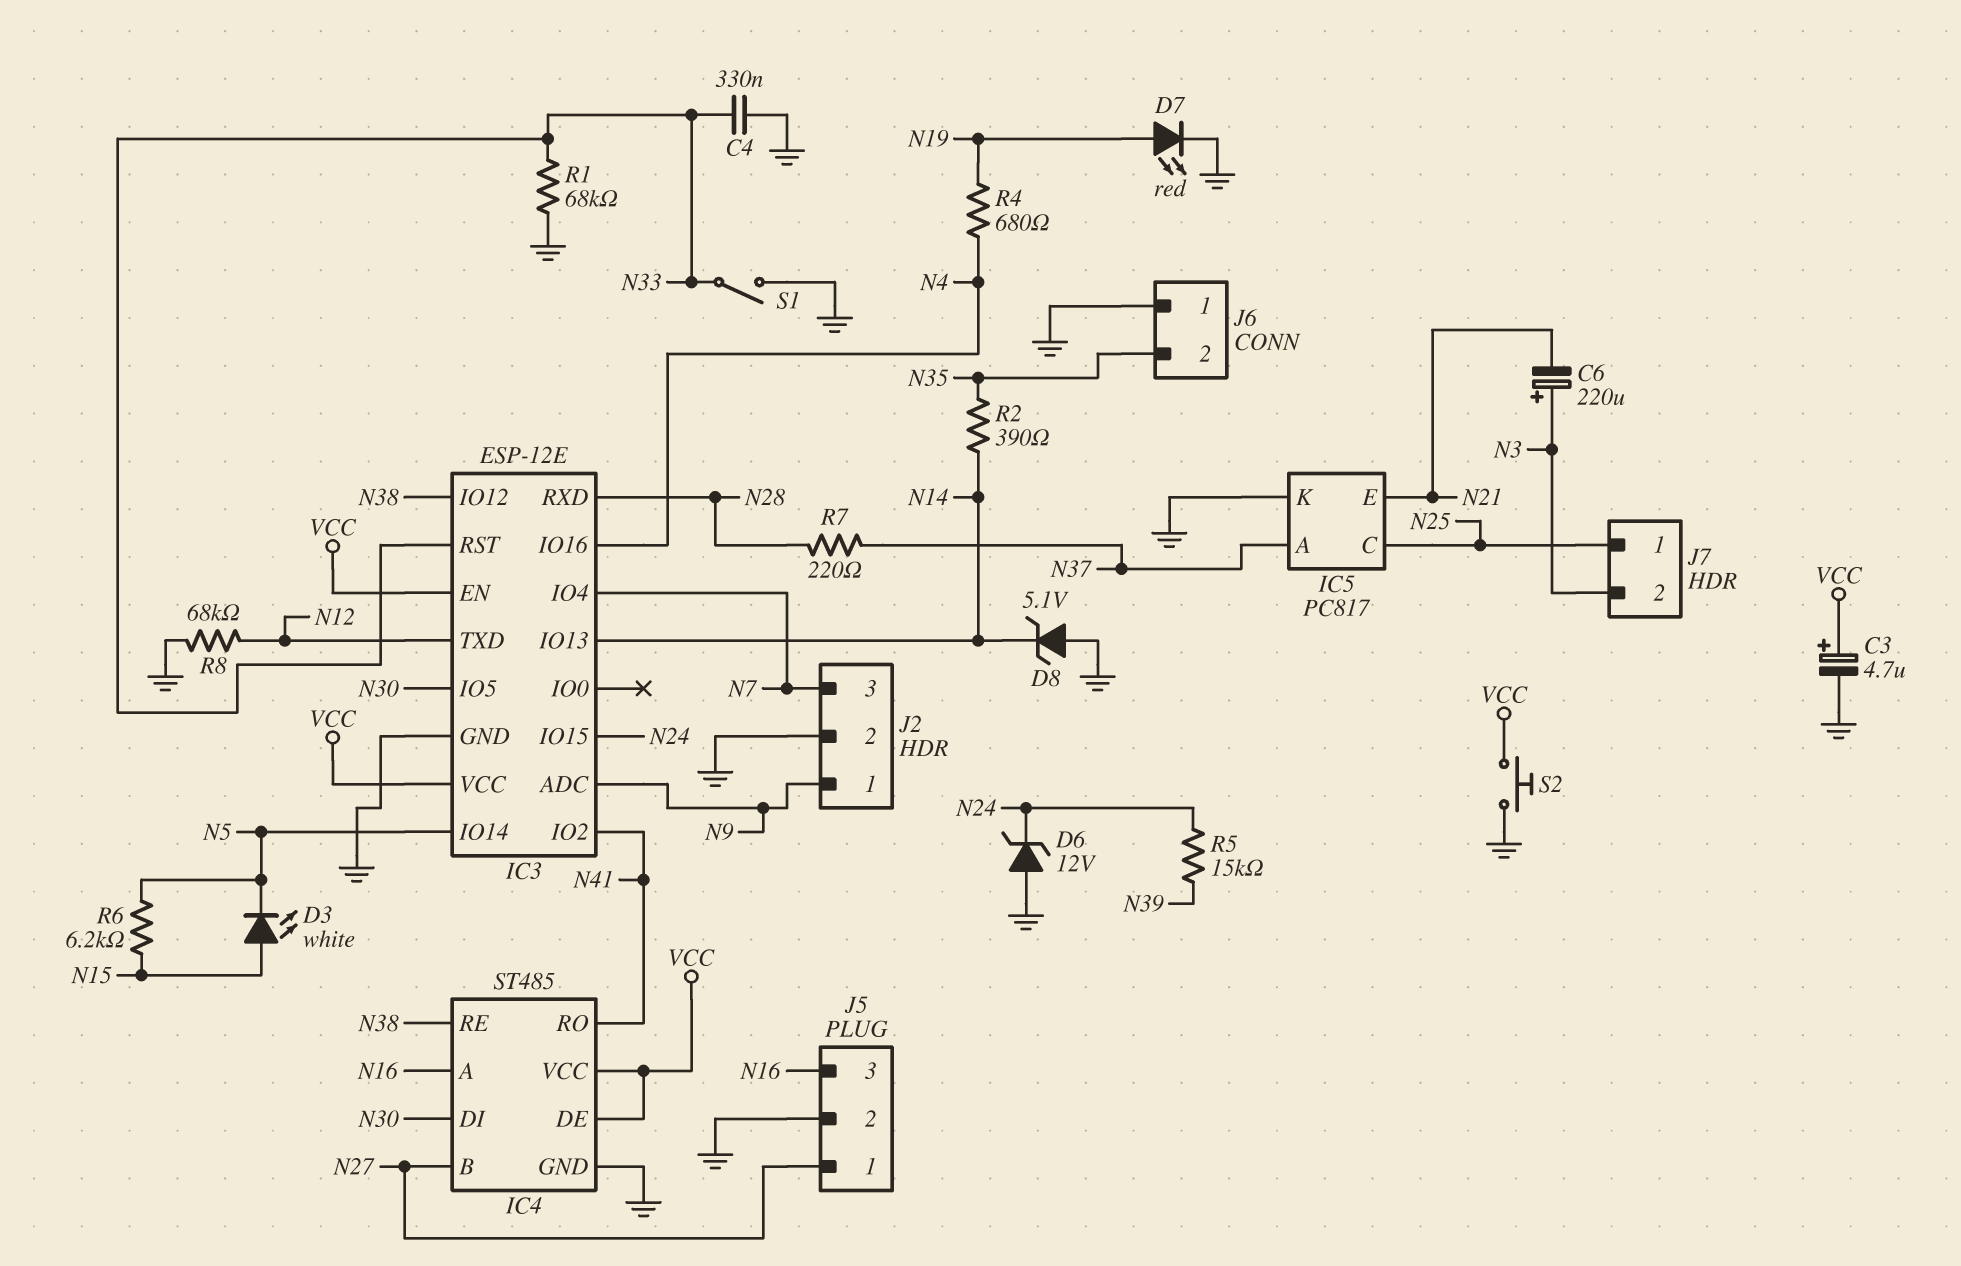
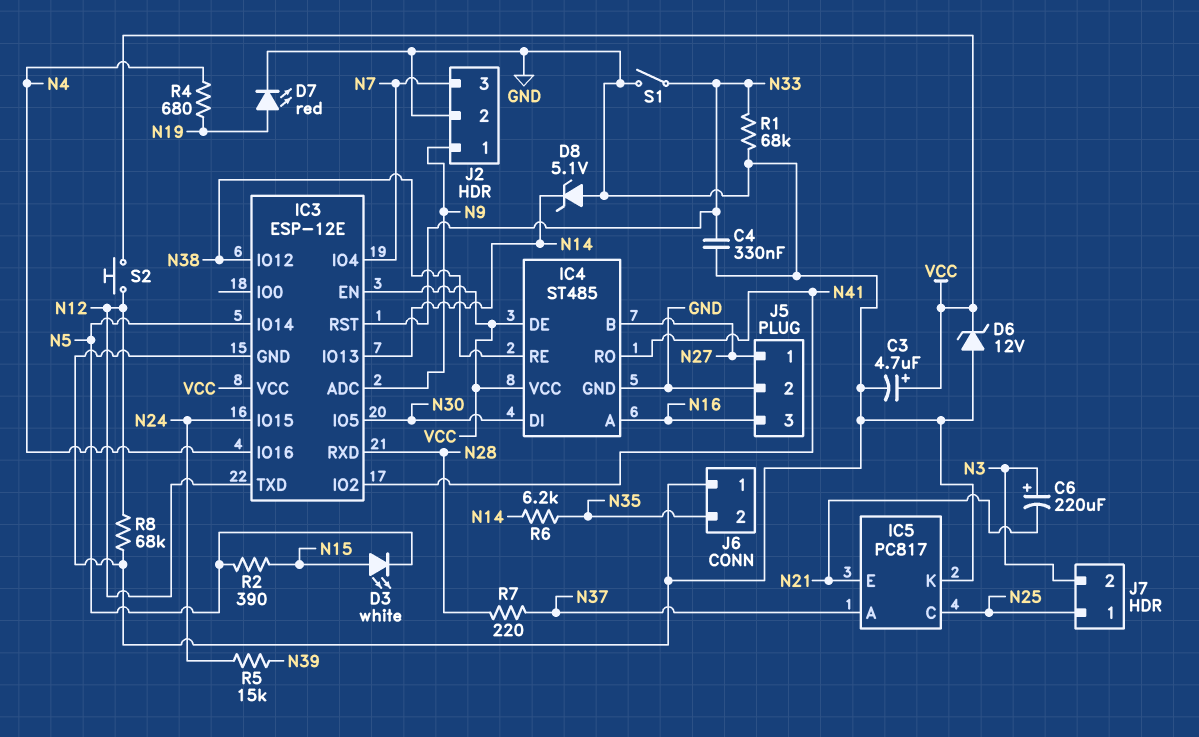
D6: zener 12V (A GND, K N24) -> zener 12V (A GND, K VCC)
R2: 390 (N14, N35) -> 390 (N5, N15)
R6: 6.2k (N5, N15) -> 6.2k (N14, N35)
S2: button (GND, VCC) -> button (N12, VCC)

